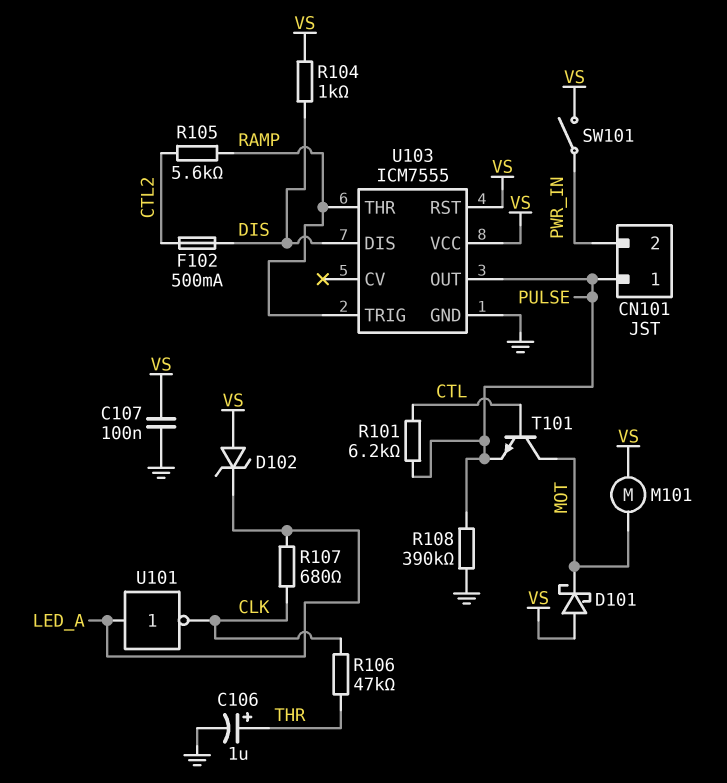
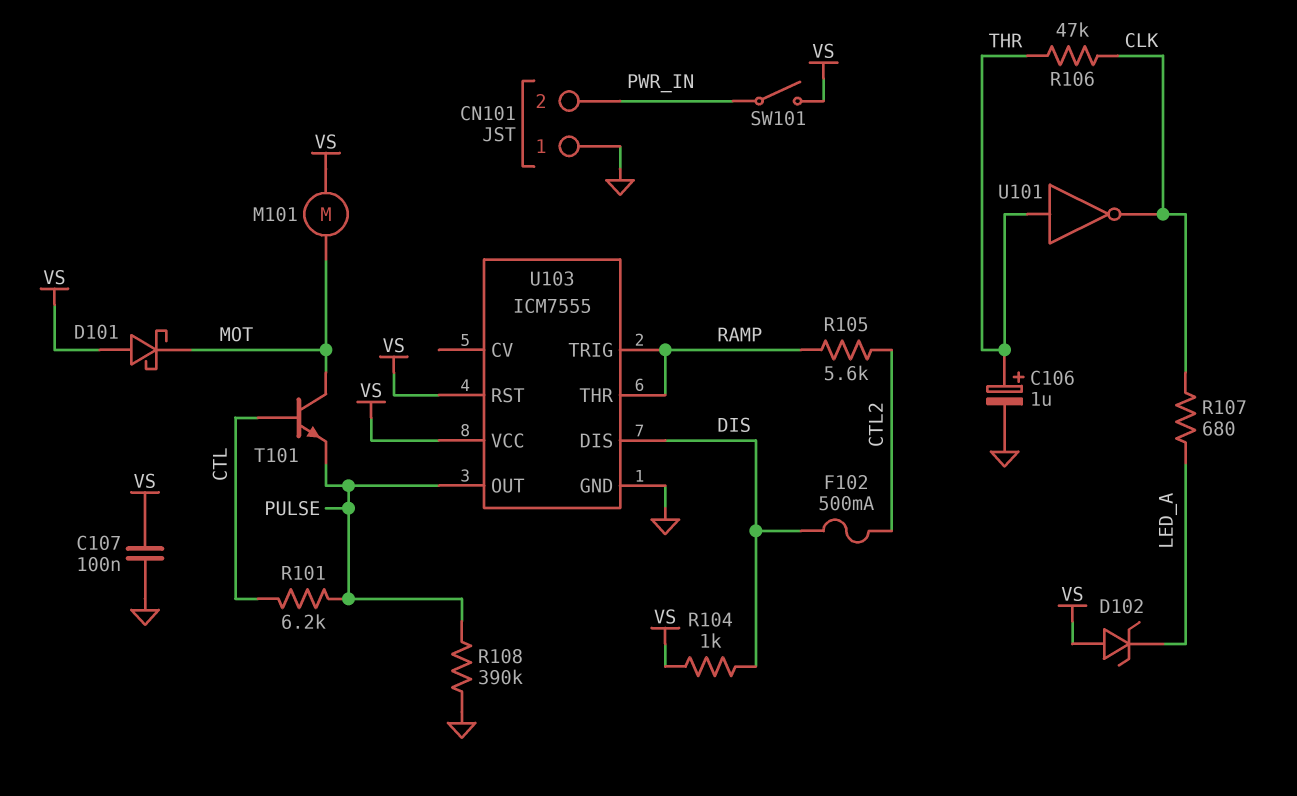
CN101 pin 1: PULSE -> GND
U101: NOT (in LED_A, out CLK) -> NOT (in THR, out CLK)

